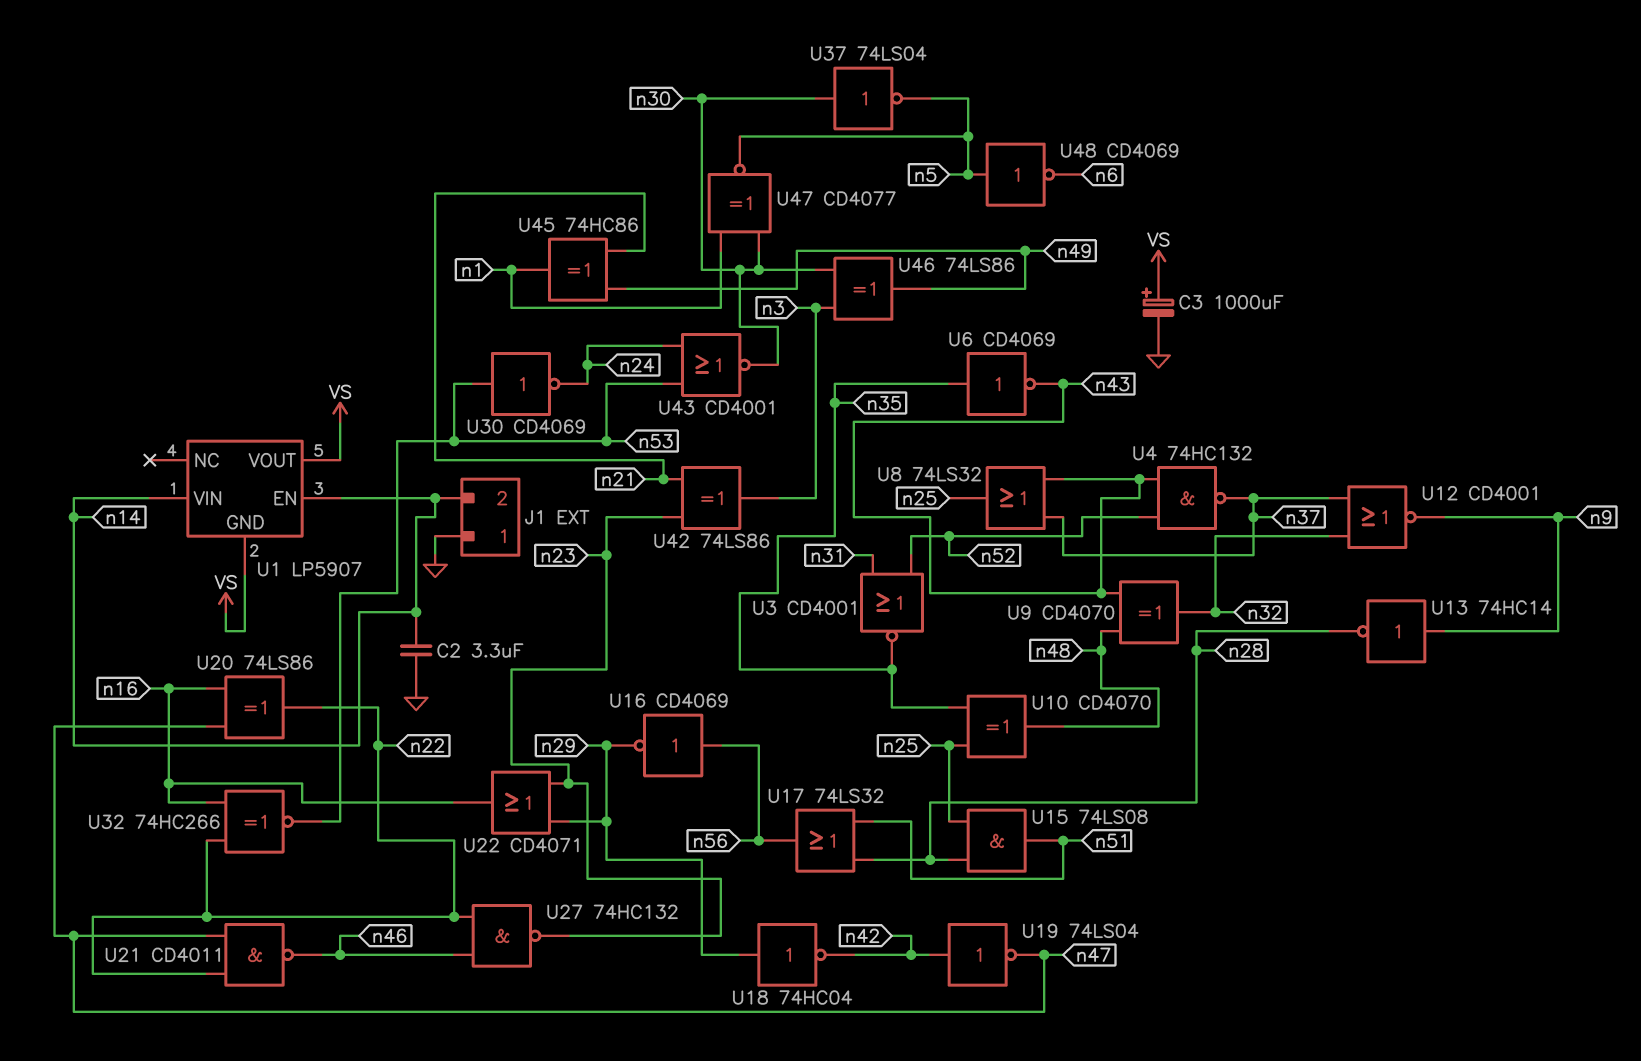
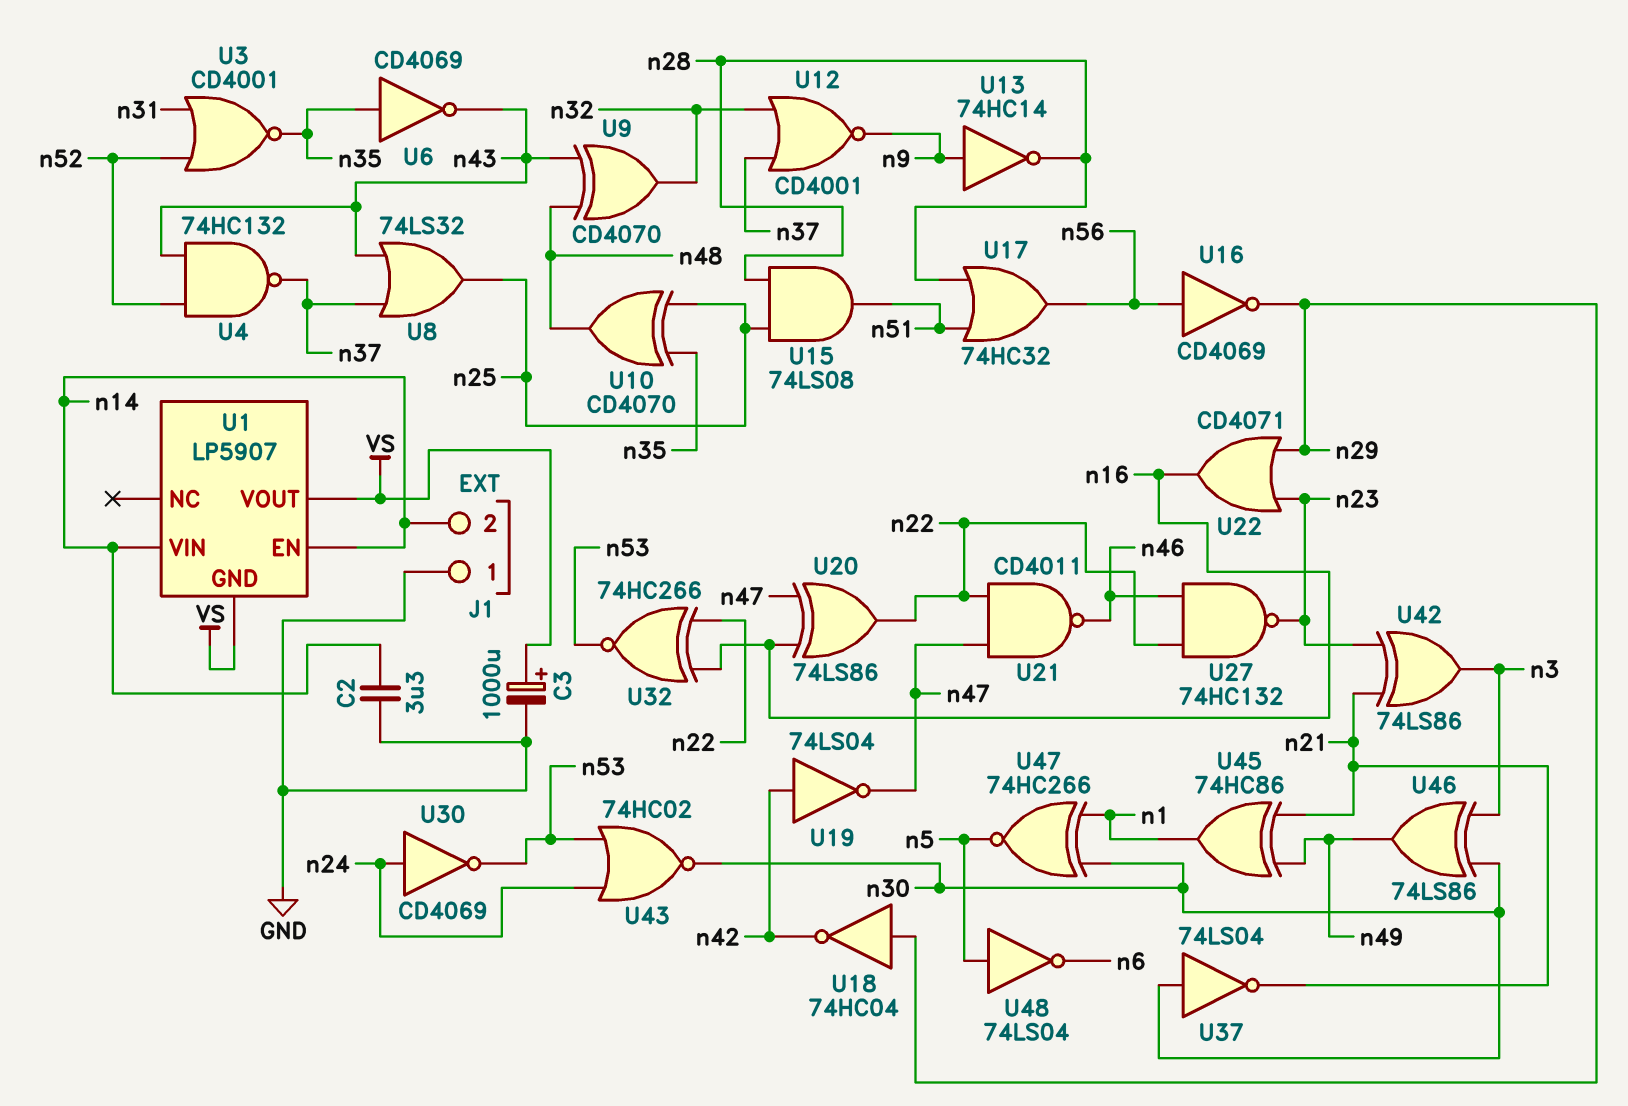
U17: OR 74LS32 (in n28, in n51, out n56) -> OR 74HC32 (in n28, in n51, out n56)
U30: NOT CD4069 (in n53, out n24) -> NOT CD4069 (in n24, out n53)
U37: NOT 74LS04 (in n30, out n5) -> NOT 74LS04 (in n30, out n21)
U43: NOR CD4001 (in n24, in n53, out n30) -> NOR 74HC02 (in n24, in n53, out n30)
U47: XNOR CD4077 (in n1, in n30, out n5) -> XNOR 74HC266 (in n1, in n30, out n5)
U48: NOT CD4069 (in n5, out n6) -> NOT 74LS04 (in n5, out n6)

